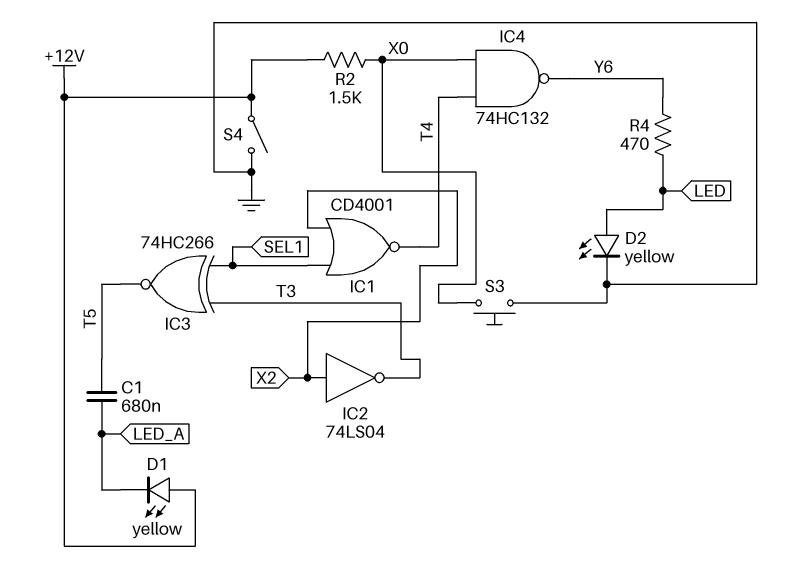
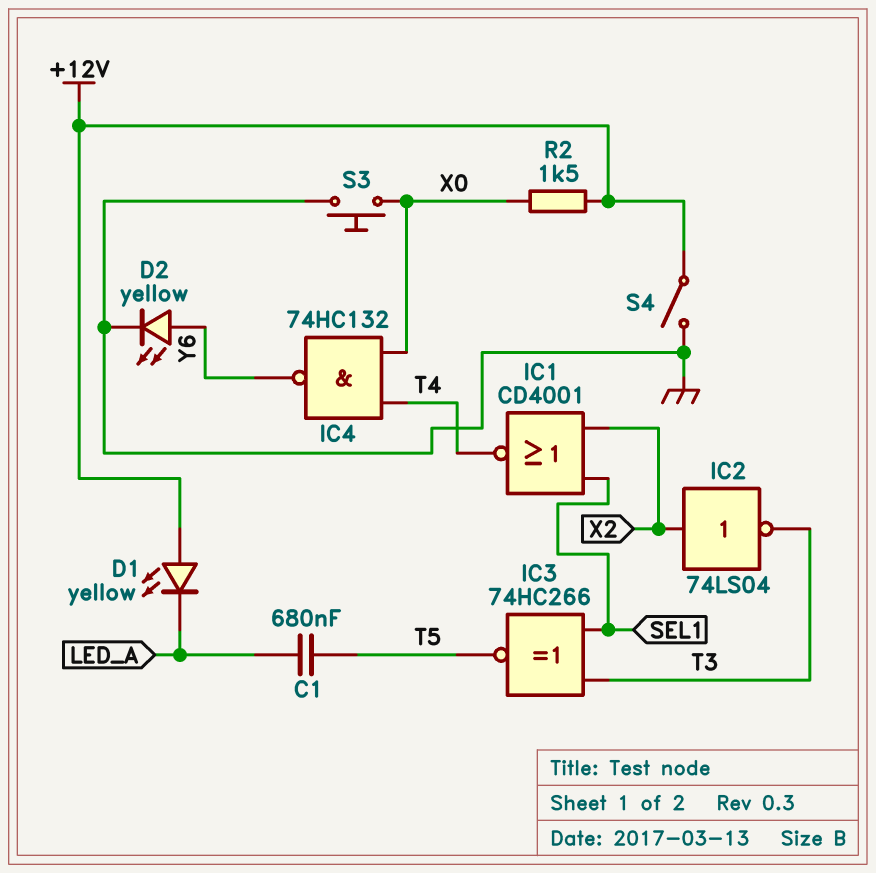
D2: LED yellow (A LED, K GND) -> LED yellow (A Y6, K GND)
R4: 470 (LED, Y6) -> none

